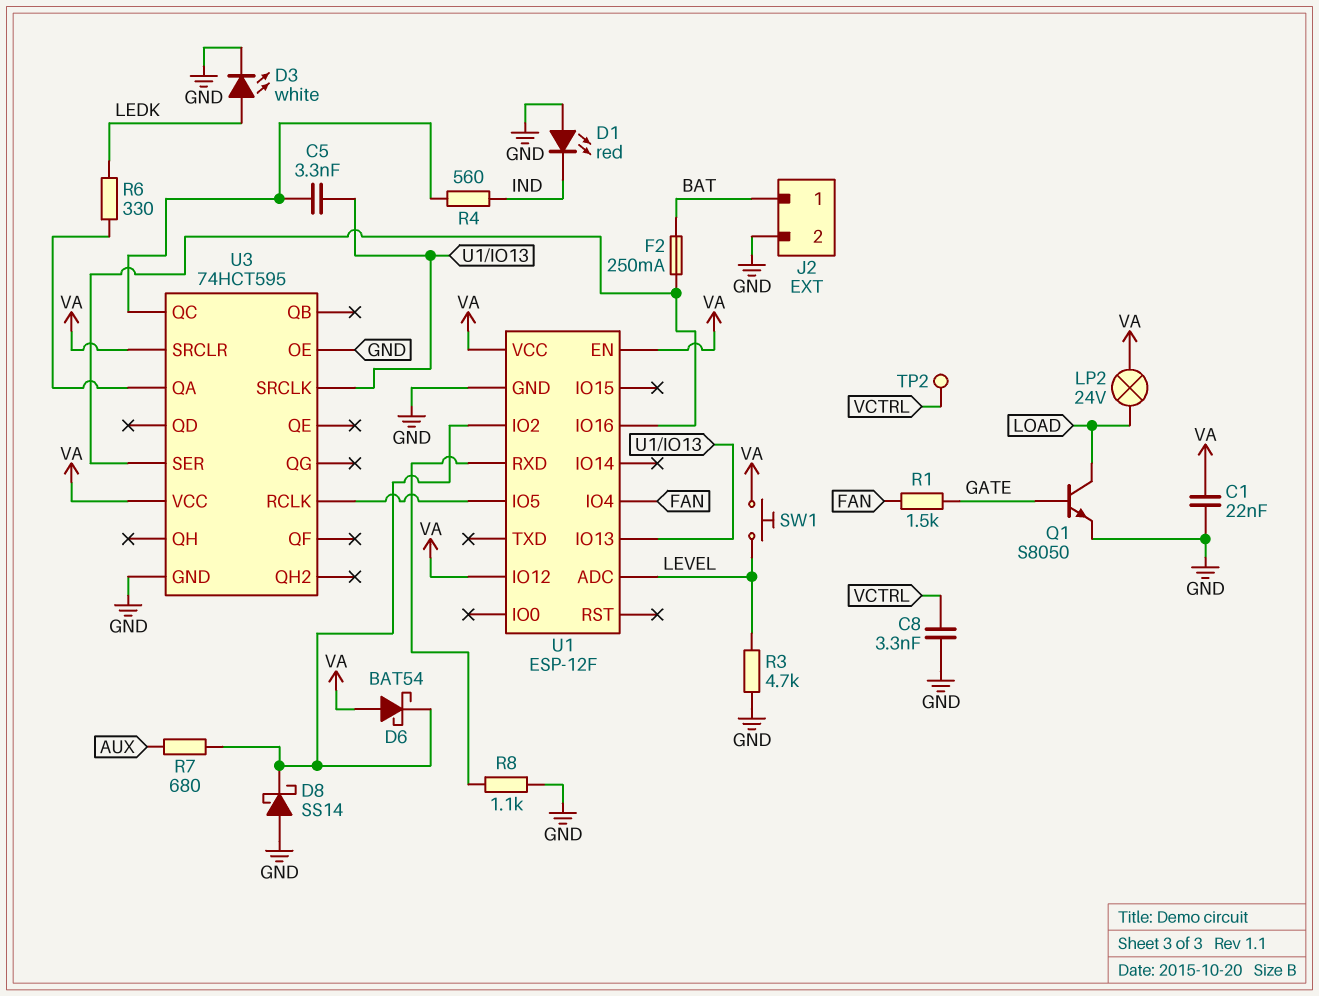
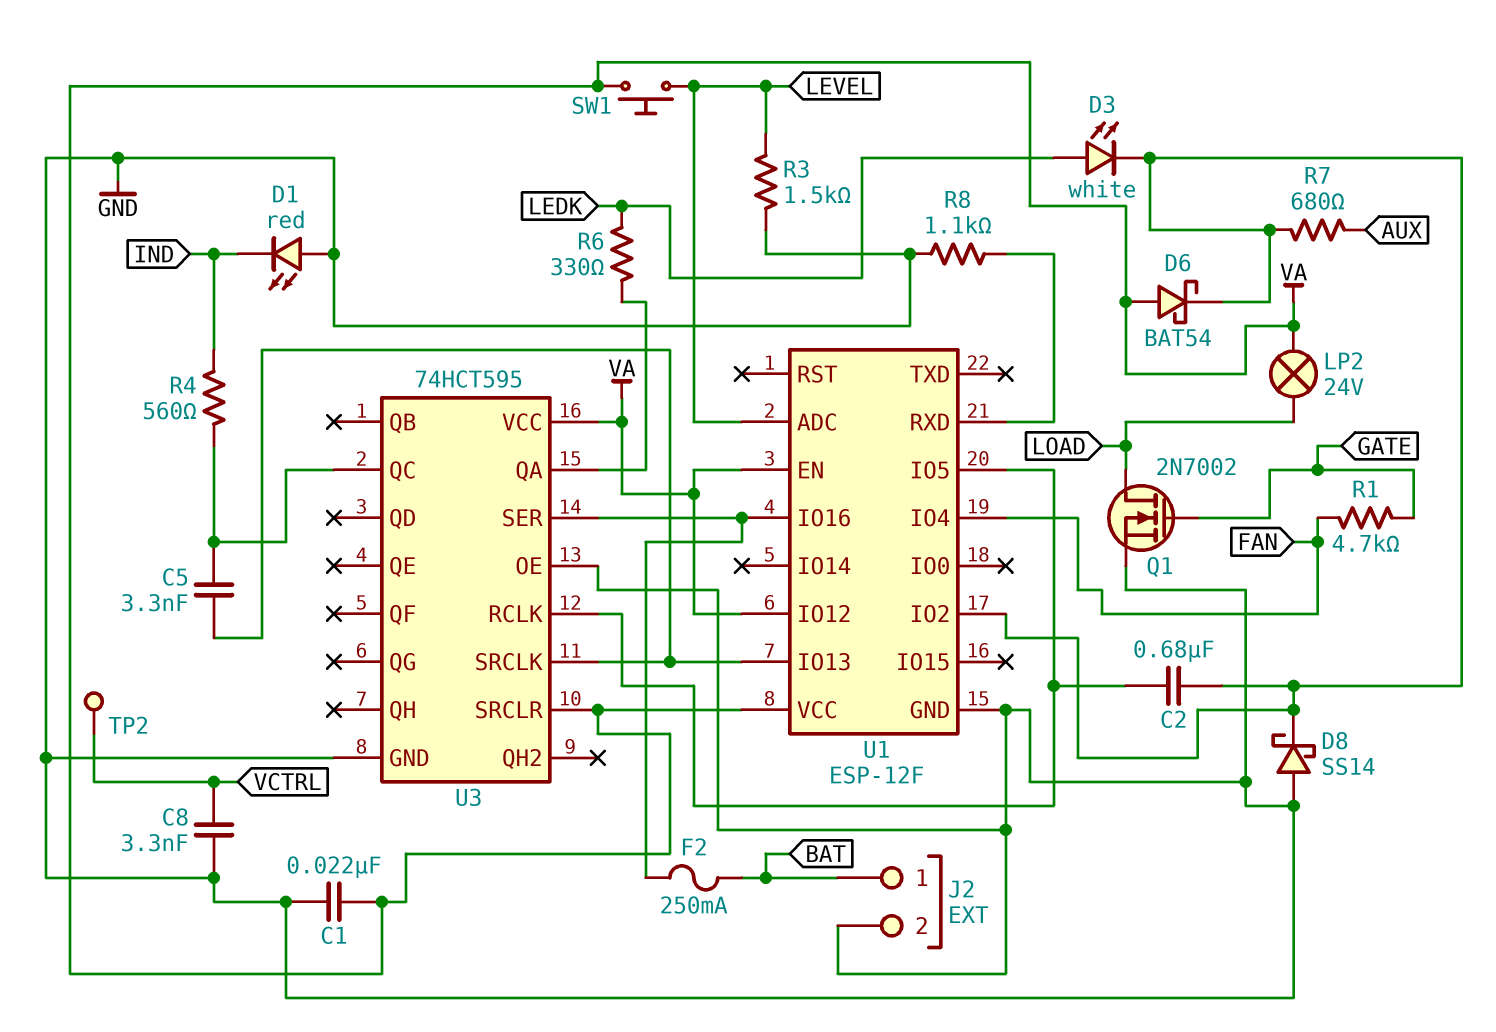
C2: none -> 680nF (U1/IO2, U1/IO5)
D3: LED white (A LEDK, K GND) -> LED white (A LEDK, K U1/IO2)
Q1: NPN S8050 (B GATE, C LOAD, E GND) -> NMOS 2N7002 (G GATE, D LOAD, S GND)
R1: 1.5k (FAN, GATE) -> 4.7k (FAN, GATE)
R3: 4.7k (GND, LEVEL) -> 1.5k (GND, LEVEL)

